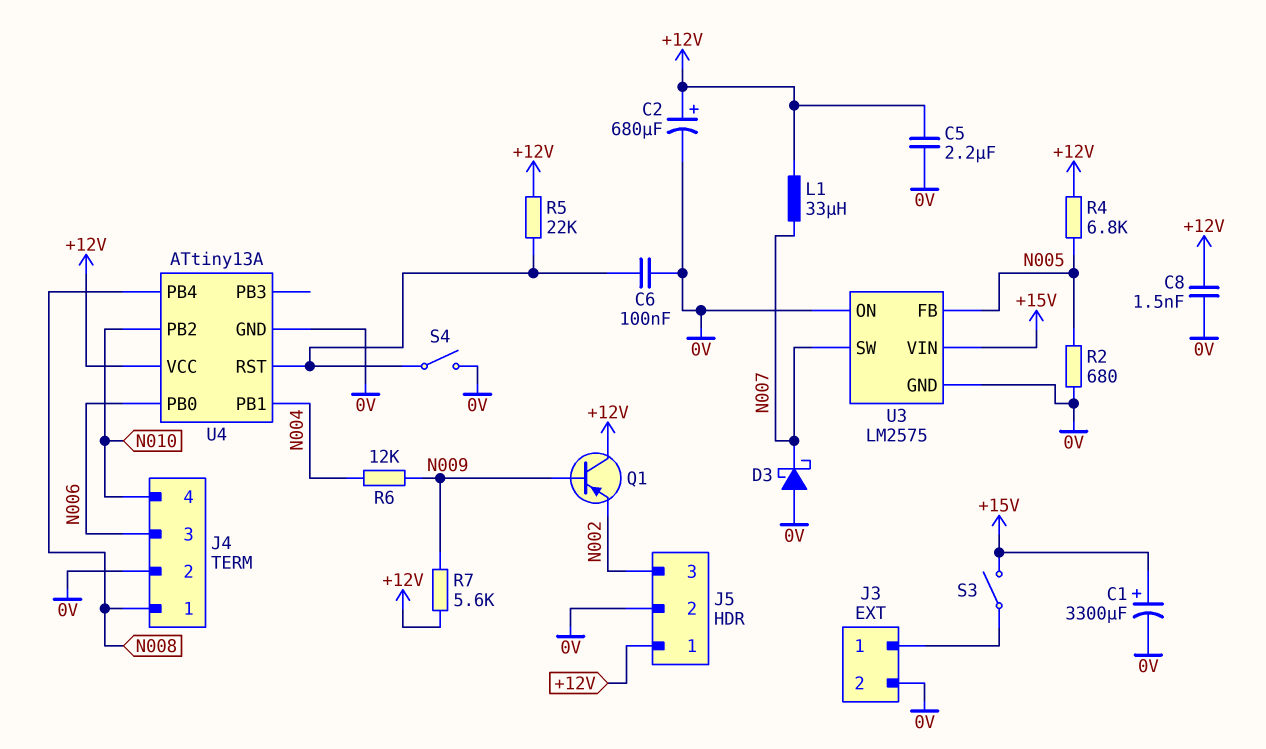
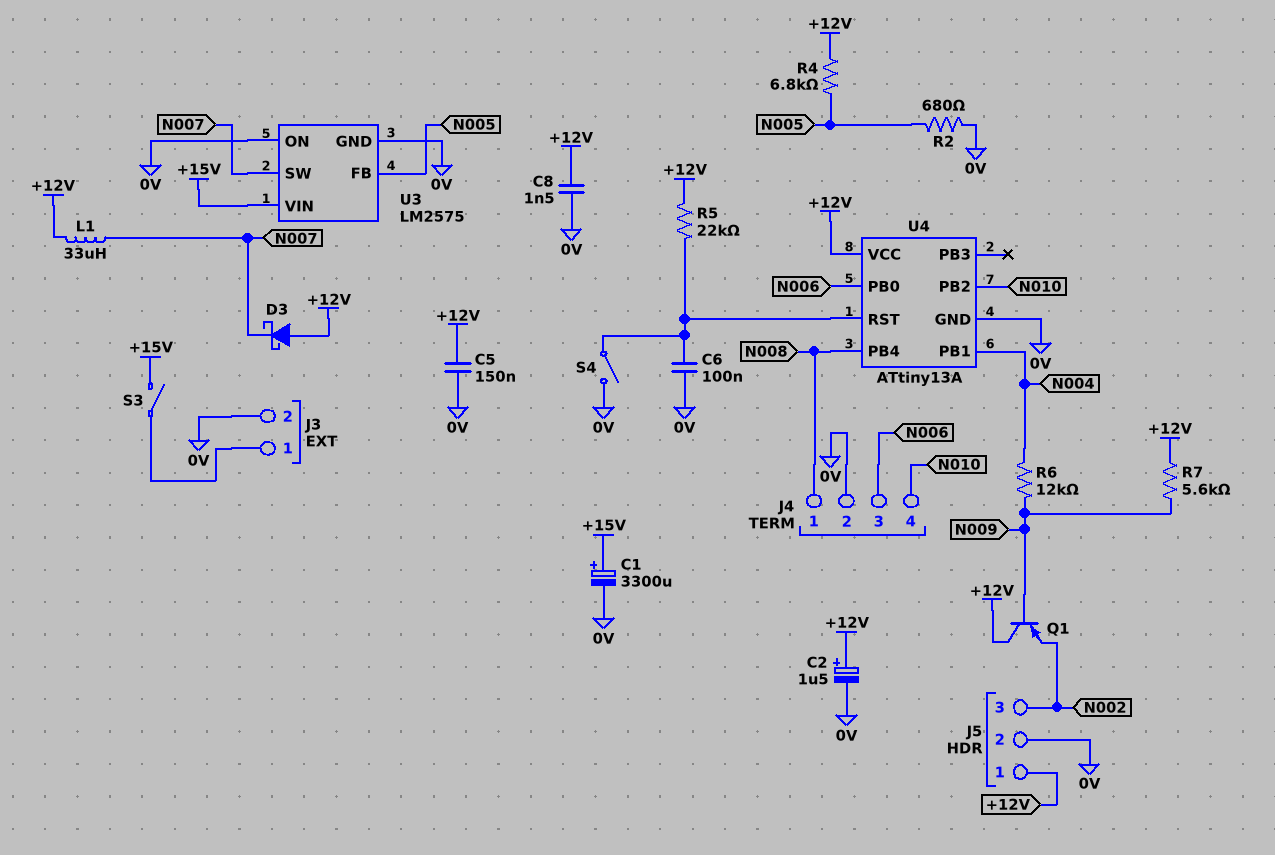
C2: 680uF (plus +12V, minus 0V) -> 1.5uF (plus +12V, minus 0V)
C5: 2.2uF (+12V, 0V) -> 150nF (+12V, 0V)
D3: schottky (A 0V, K N007) -> schottky (A +12V, K N007)

